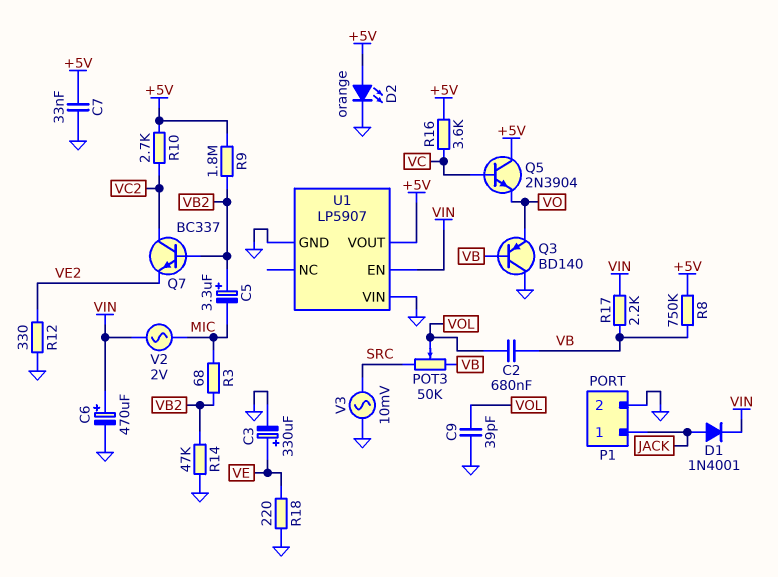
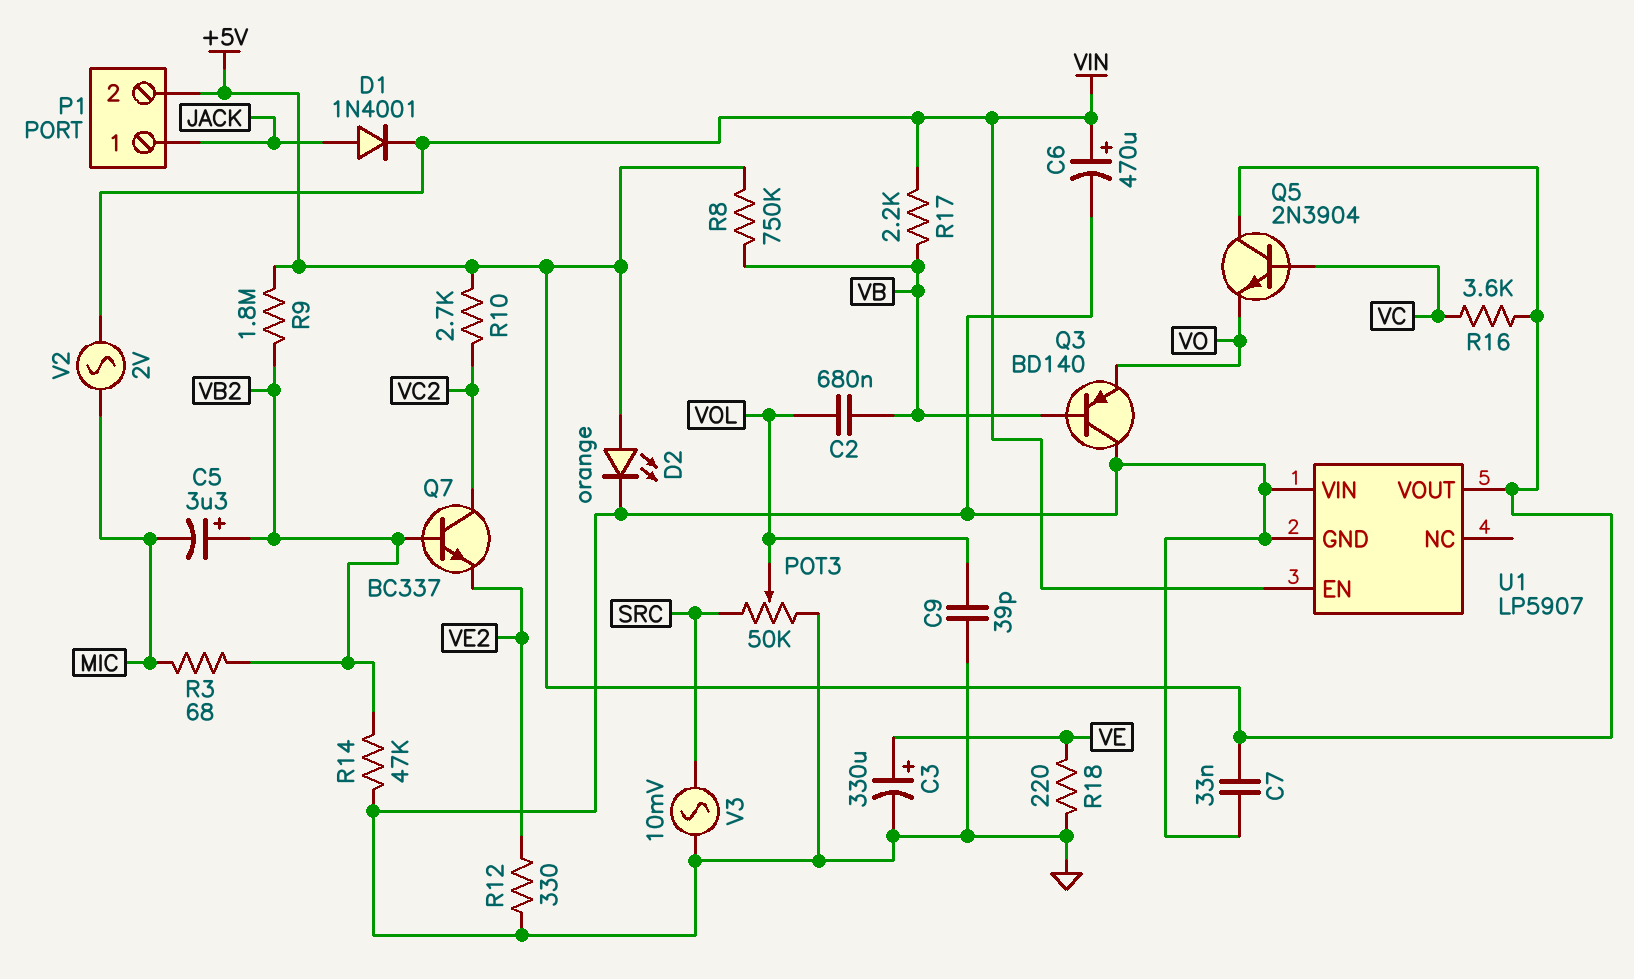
P1 pin 2: GND -> +5V
POT3: 50k (SRC, VB, wiper VOL) -> 50k (GND, SRC, wiper VOL)

